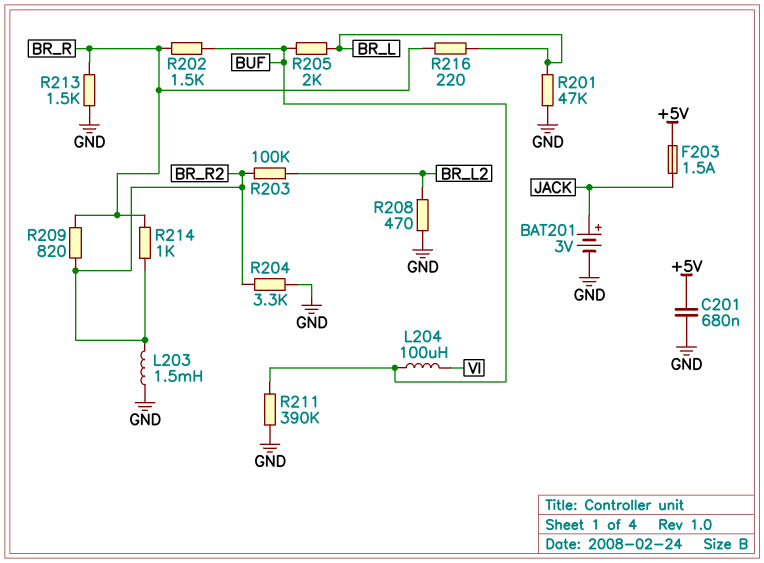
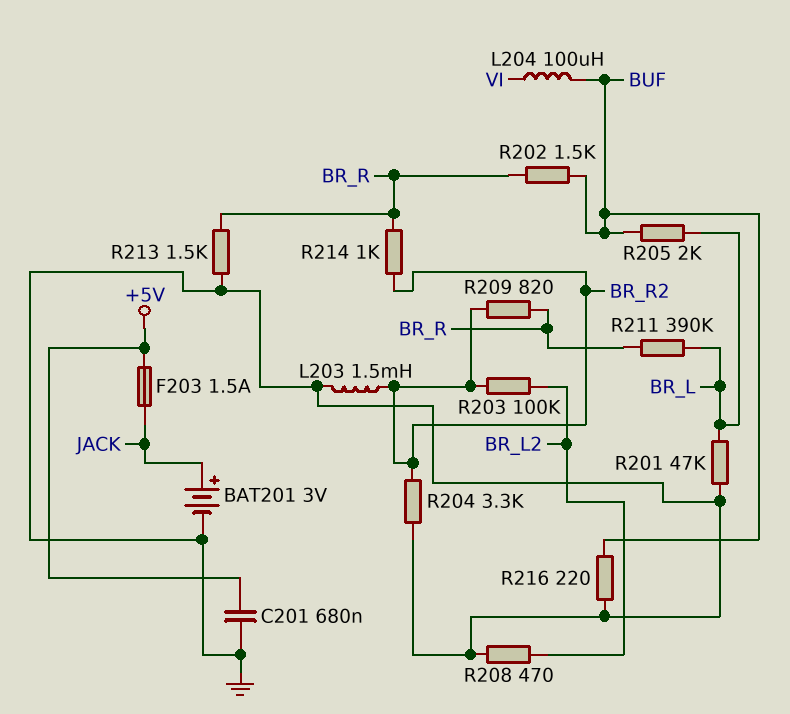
R211: 390k (BUF, GND) -> 390k (BR_L, BR_R)
R216: 220 (BR_L, BR_R) -> 220 (BUF, GND)

